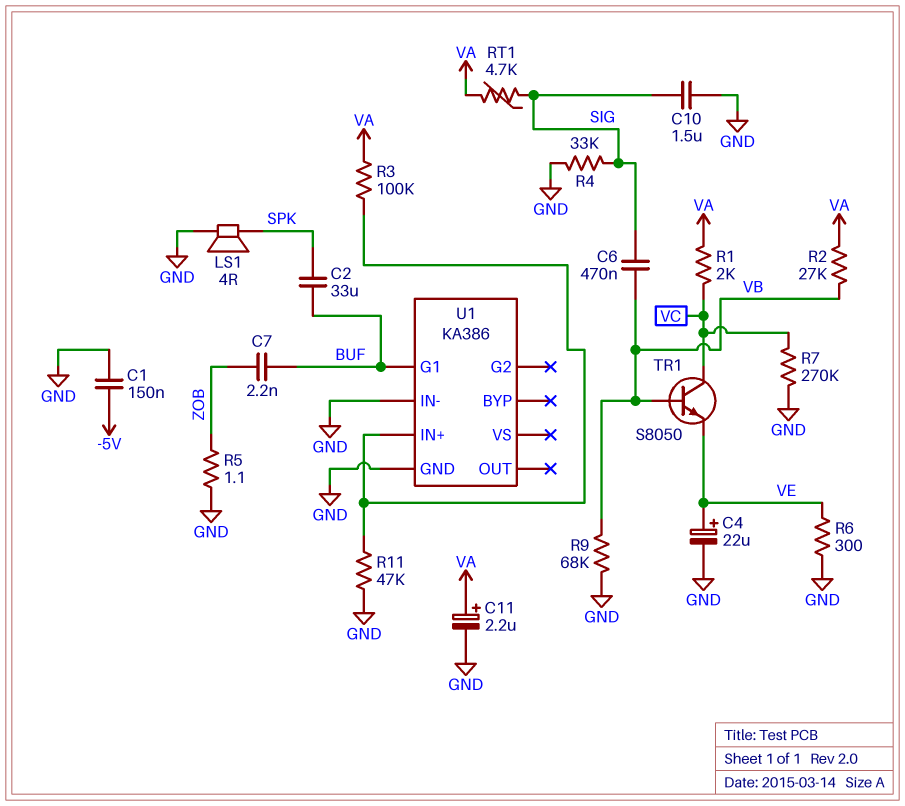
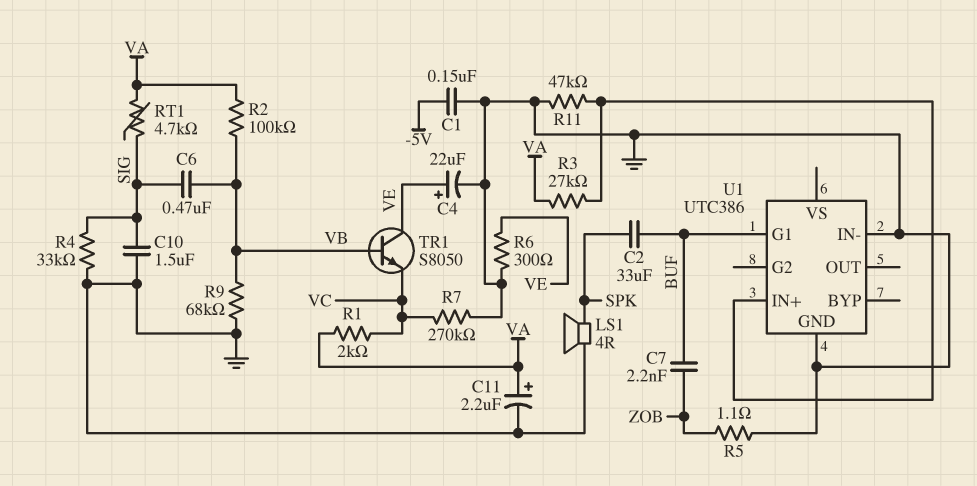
R2: 27k (VA, VB) -> 100k (VA, VB)
R3: 100k (U1/IN+, VA) -> 27k (U1/IN+, VA)
TR1: NPN S8050 (B VB, C VC, E VE) -> NPN S8050 (B VB, C VE, E VC)
U1: KA386 -> UTC386

